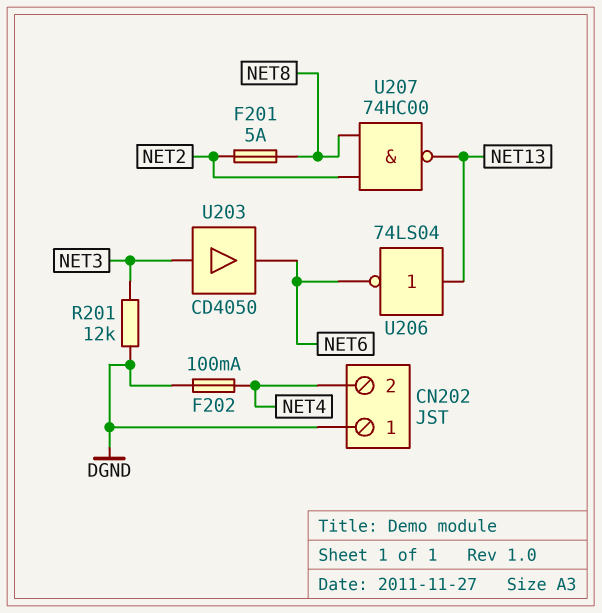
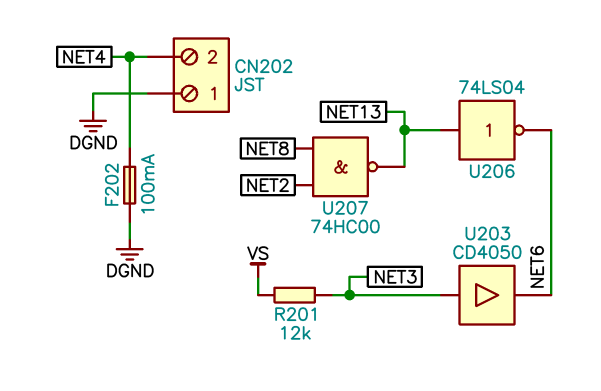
F201: 5A (NET2, NET8) -> none
R201: 12k (DGND, NET3) -> 12k (NET3, VS)

